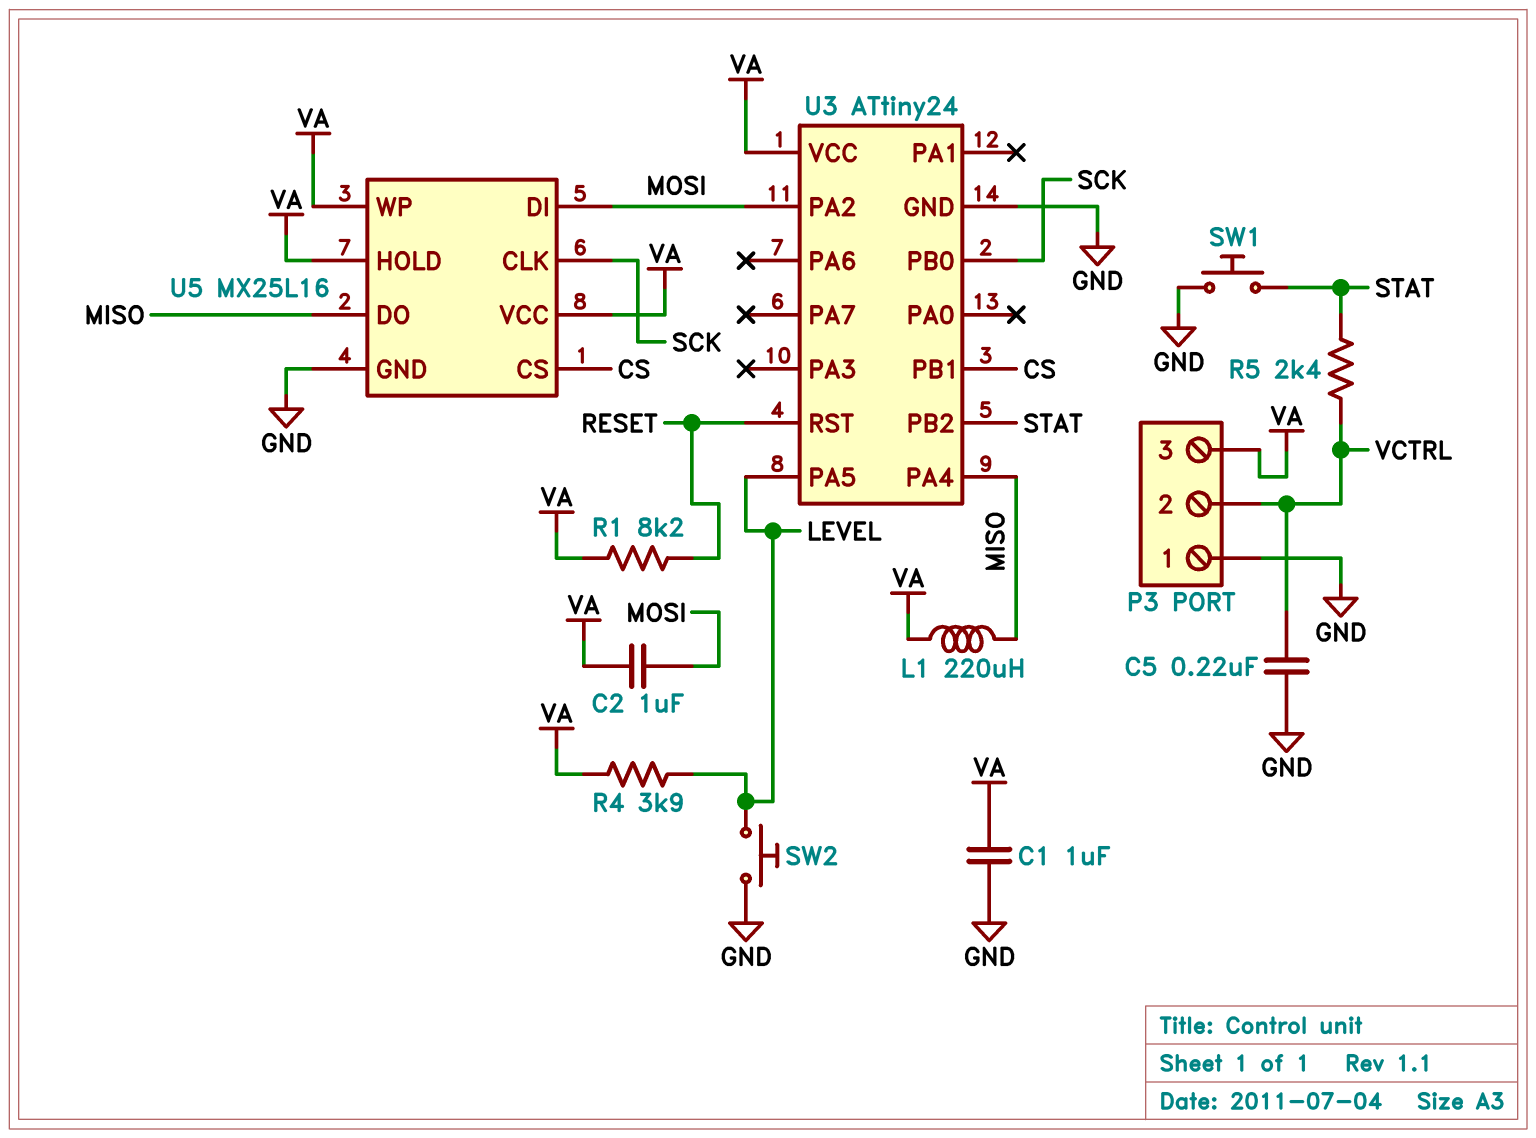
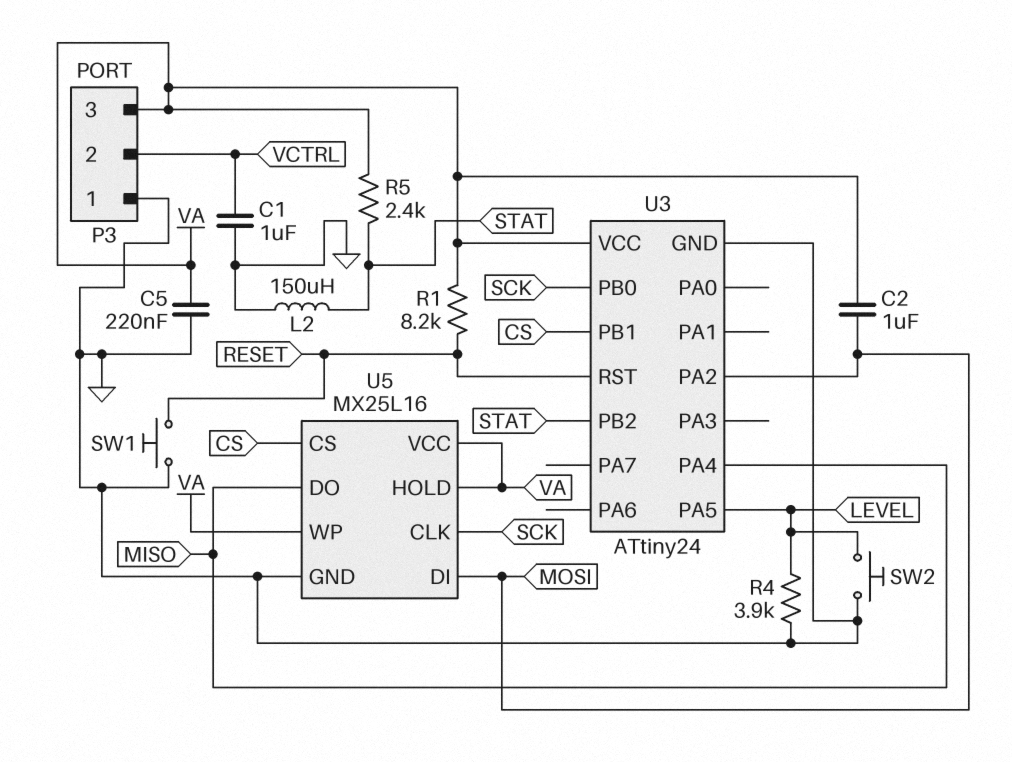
C1: 1uF (GND, VA) -> 1uF (GND, VCTRL)
C5: 220nF (GND, VCTRL) -> 220nF (GND, VA)
L1: 220uH (MISO, VA) -> none
L2: none -> 150uH (GND, STAT)
R4: 3.9k (LEVEL, VA) -> 3.9k (GND, LEVEL)
R5: 2.4k (STAT, VCTRL) -> 2.4k (STAT, VA)
SW1: button (GND, STAT) -> button (GND, RESET)

